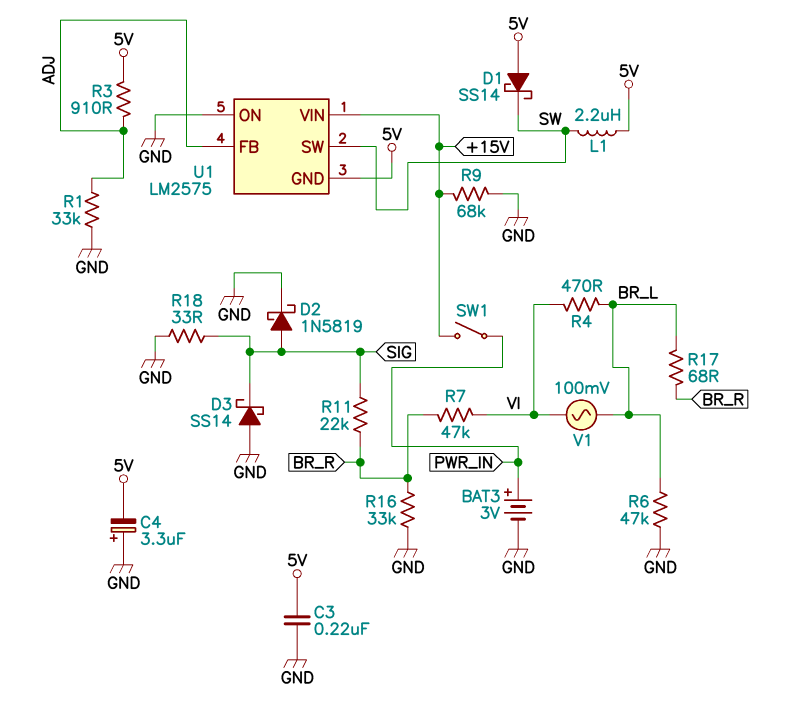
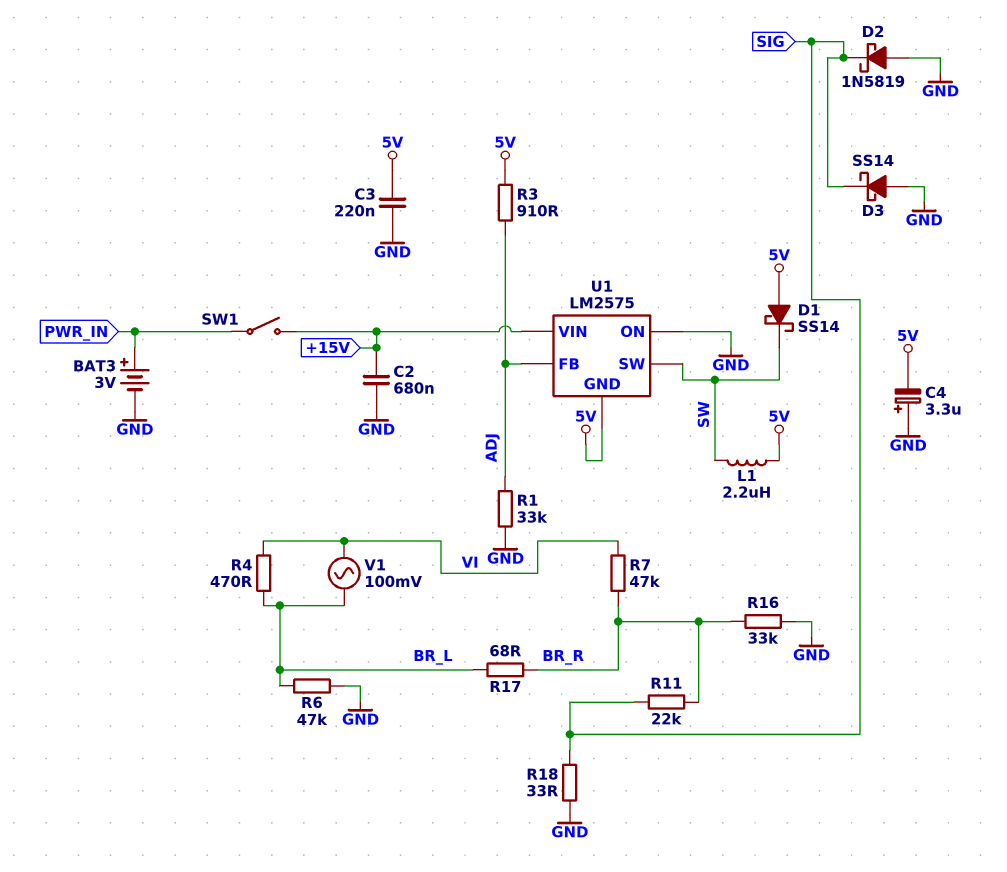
C2: none -> 680nF (+15V, GND)
D2: schottky 1N5819 (A SIG, K GND) -> schottky 1N5819 (A GND, K SIG)
R9: 68k (+15V, GND) -> none

